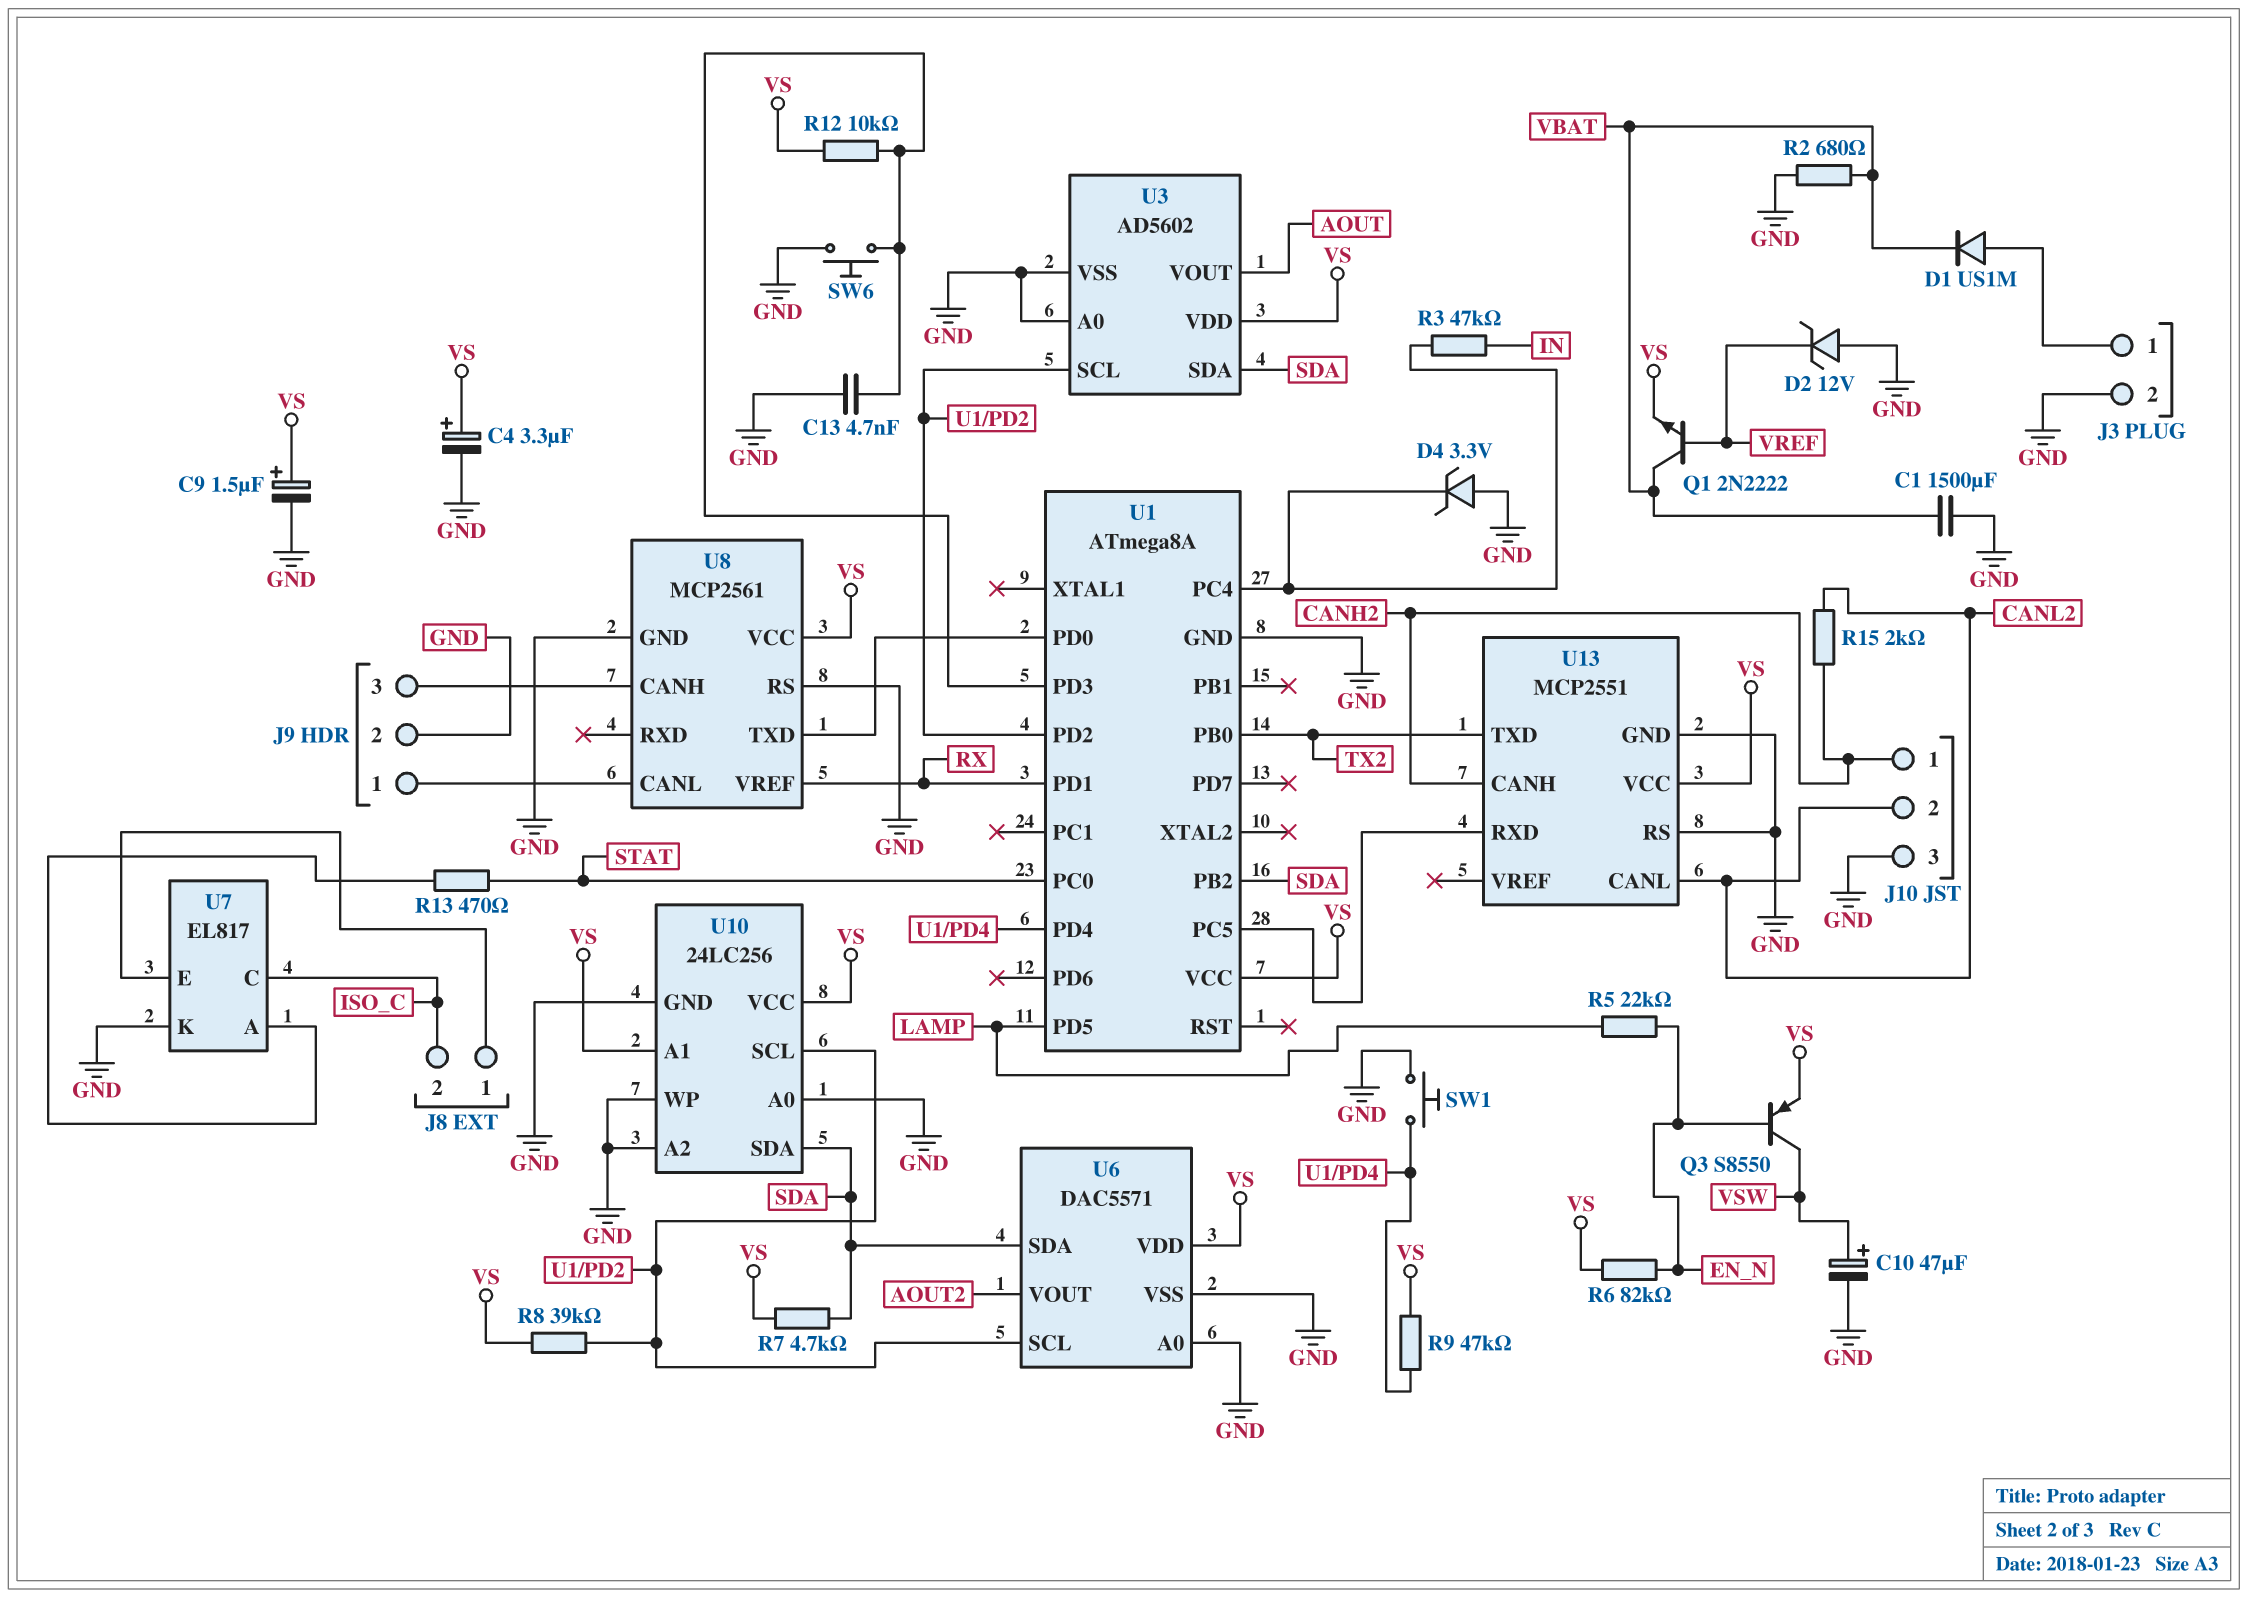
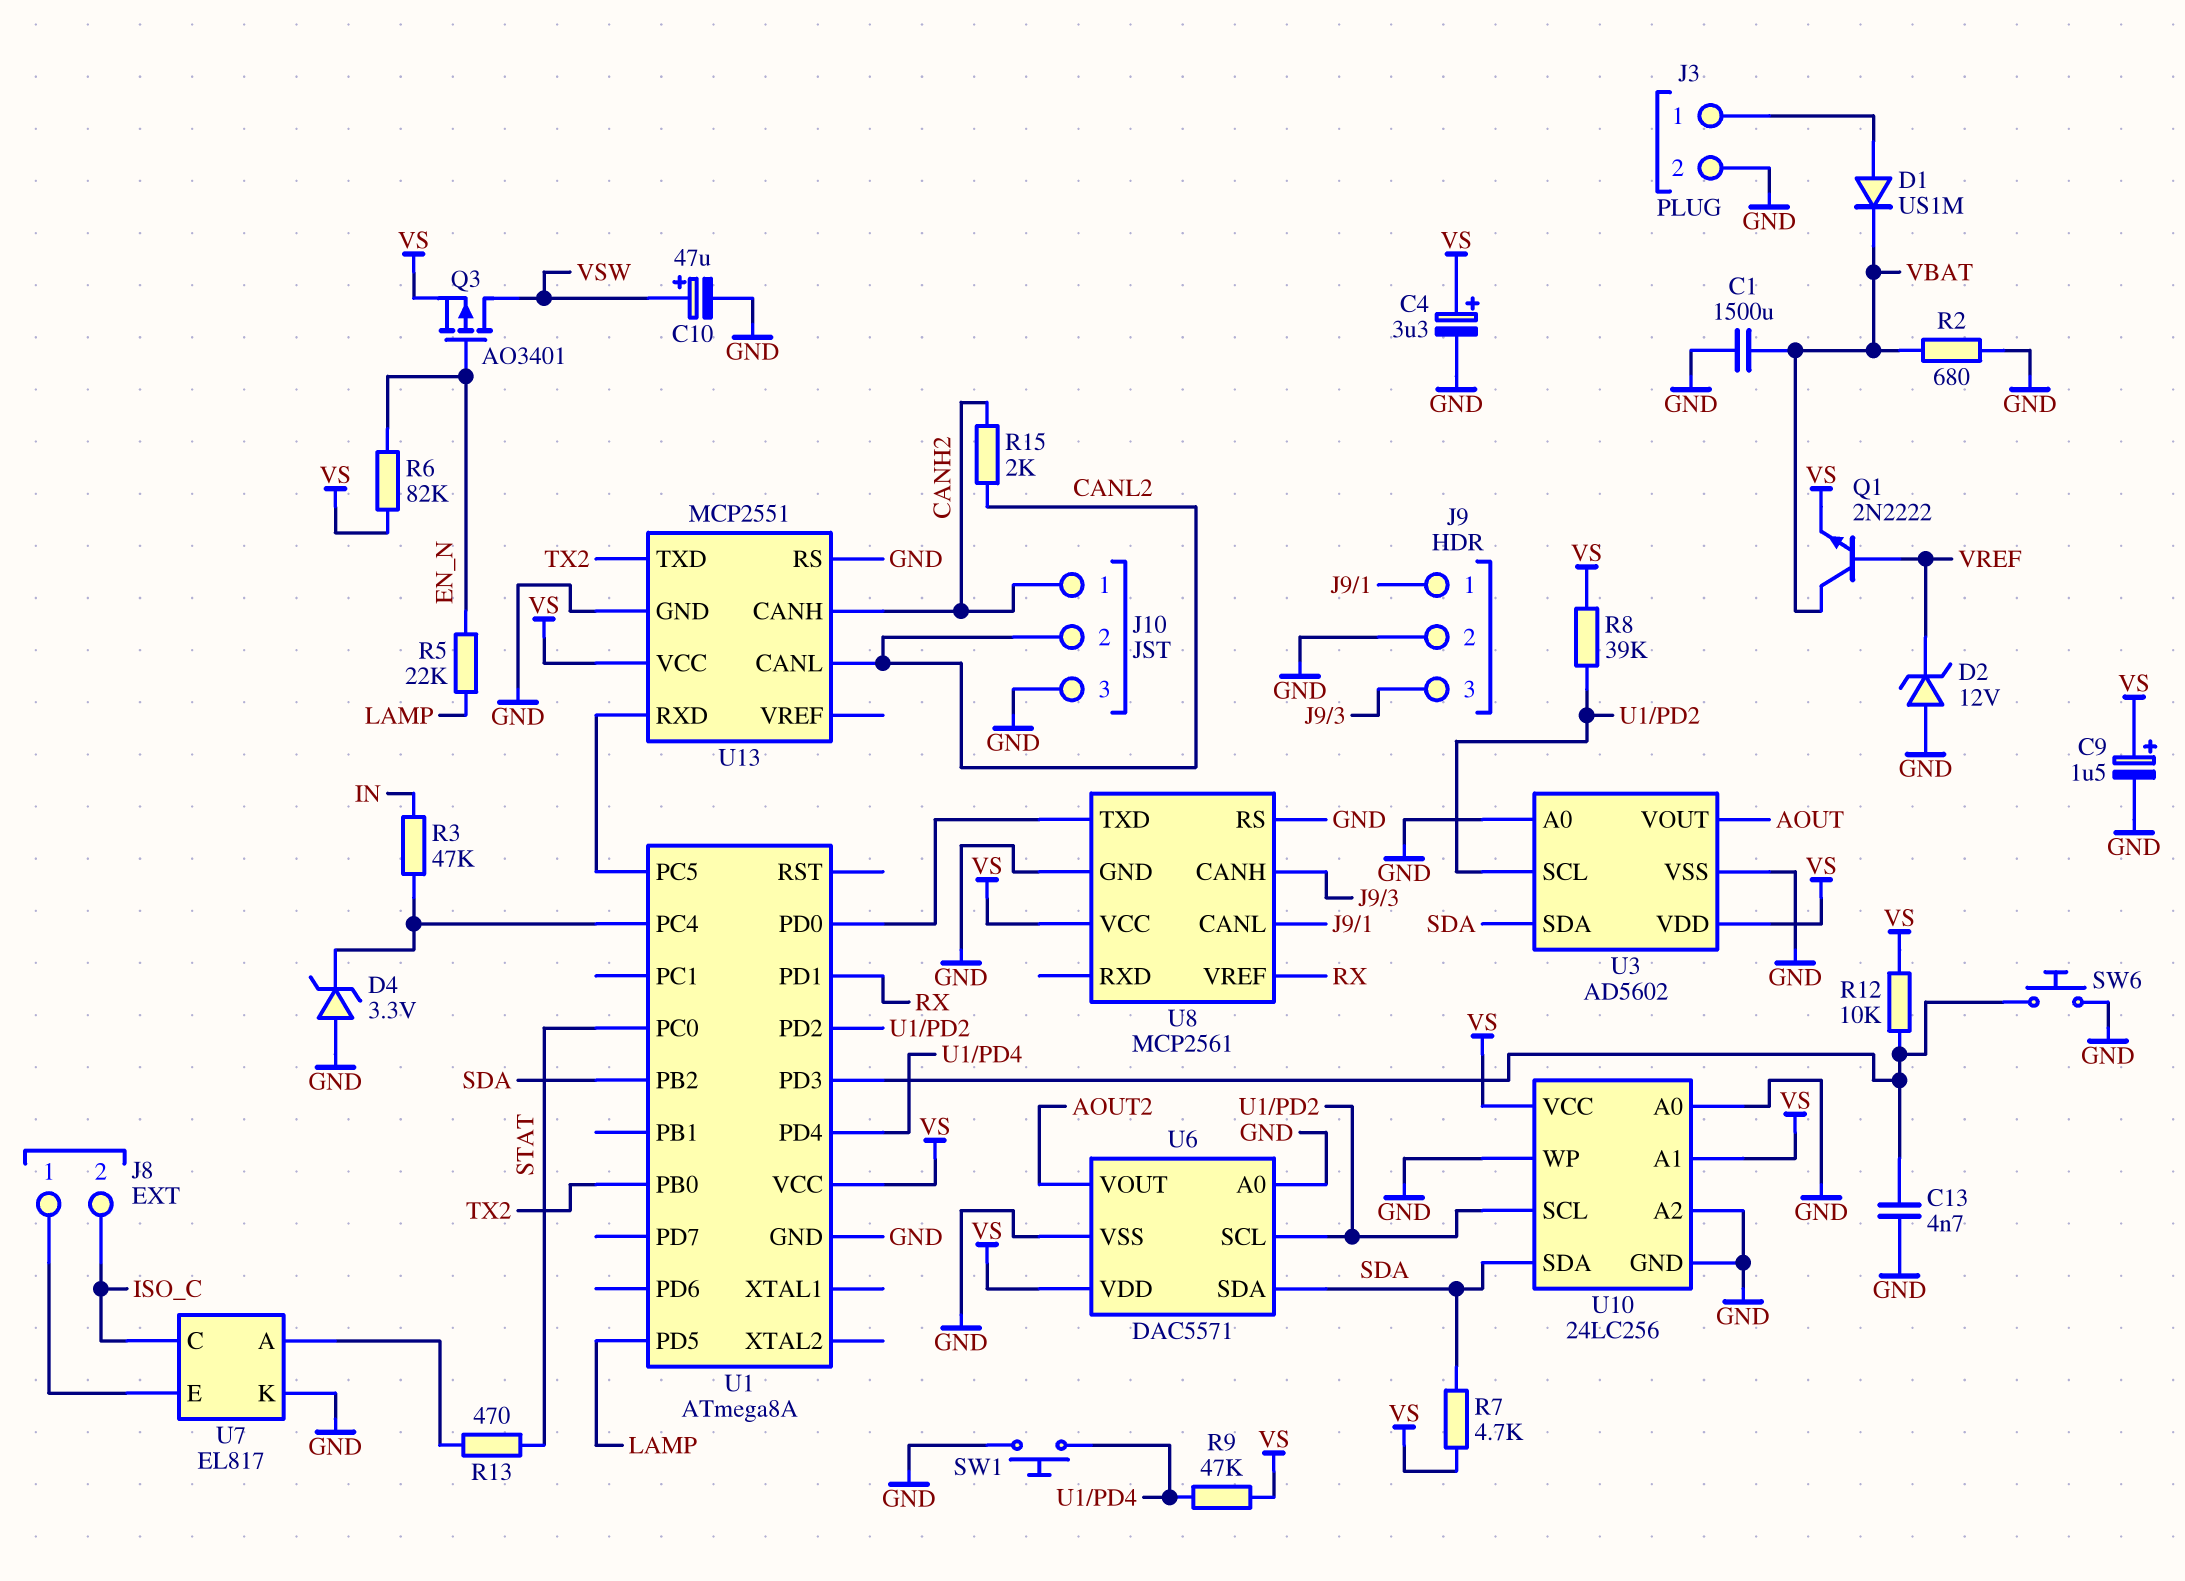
Q3: PNP S8550 (B EN_N, C VSW, E VS) -> PMOS AO3401 (G EN_N, D VSW, S VS)

